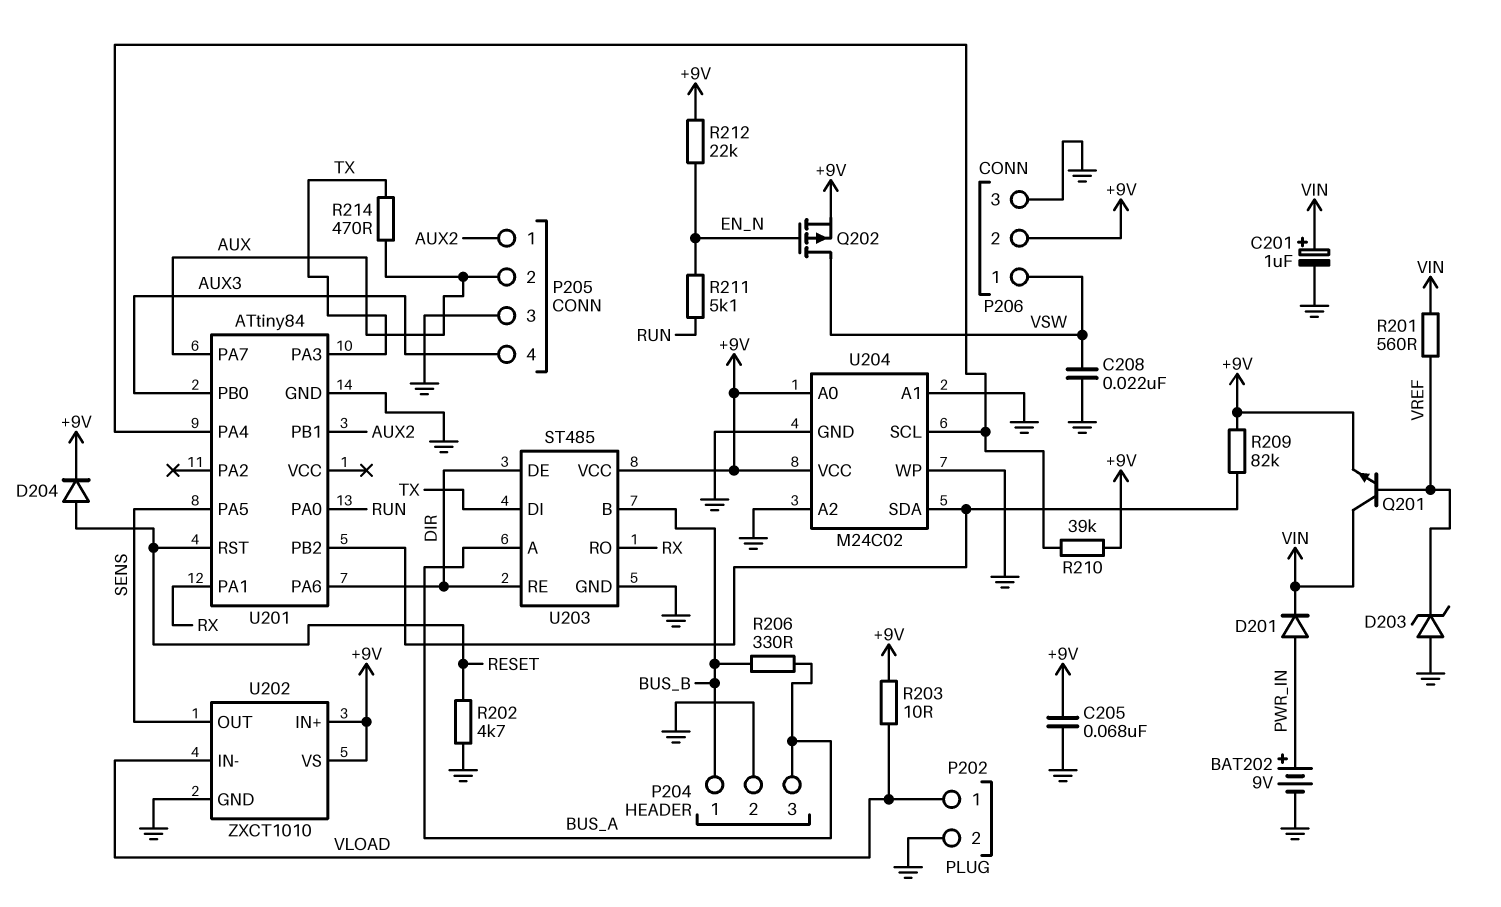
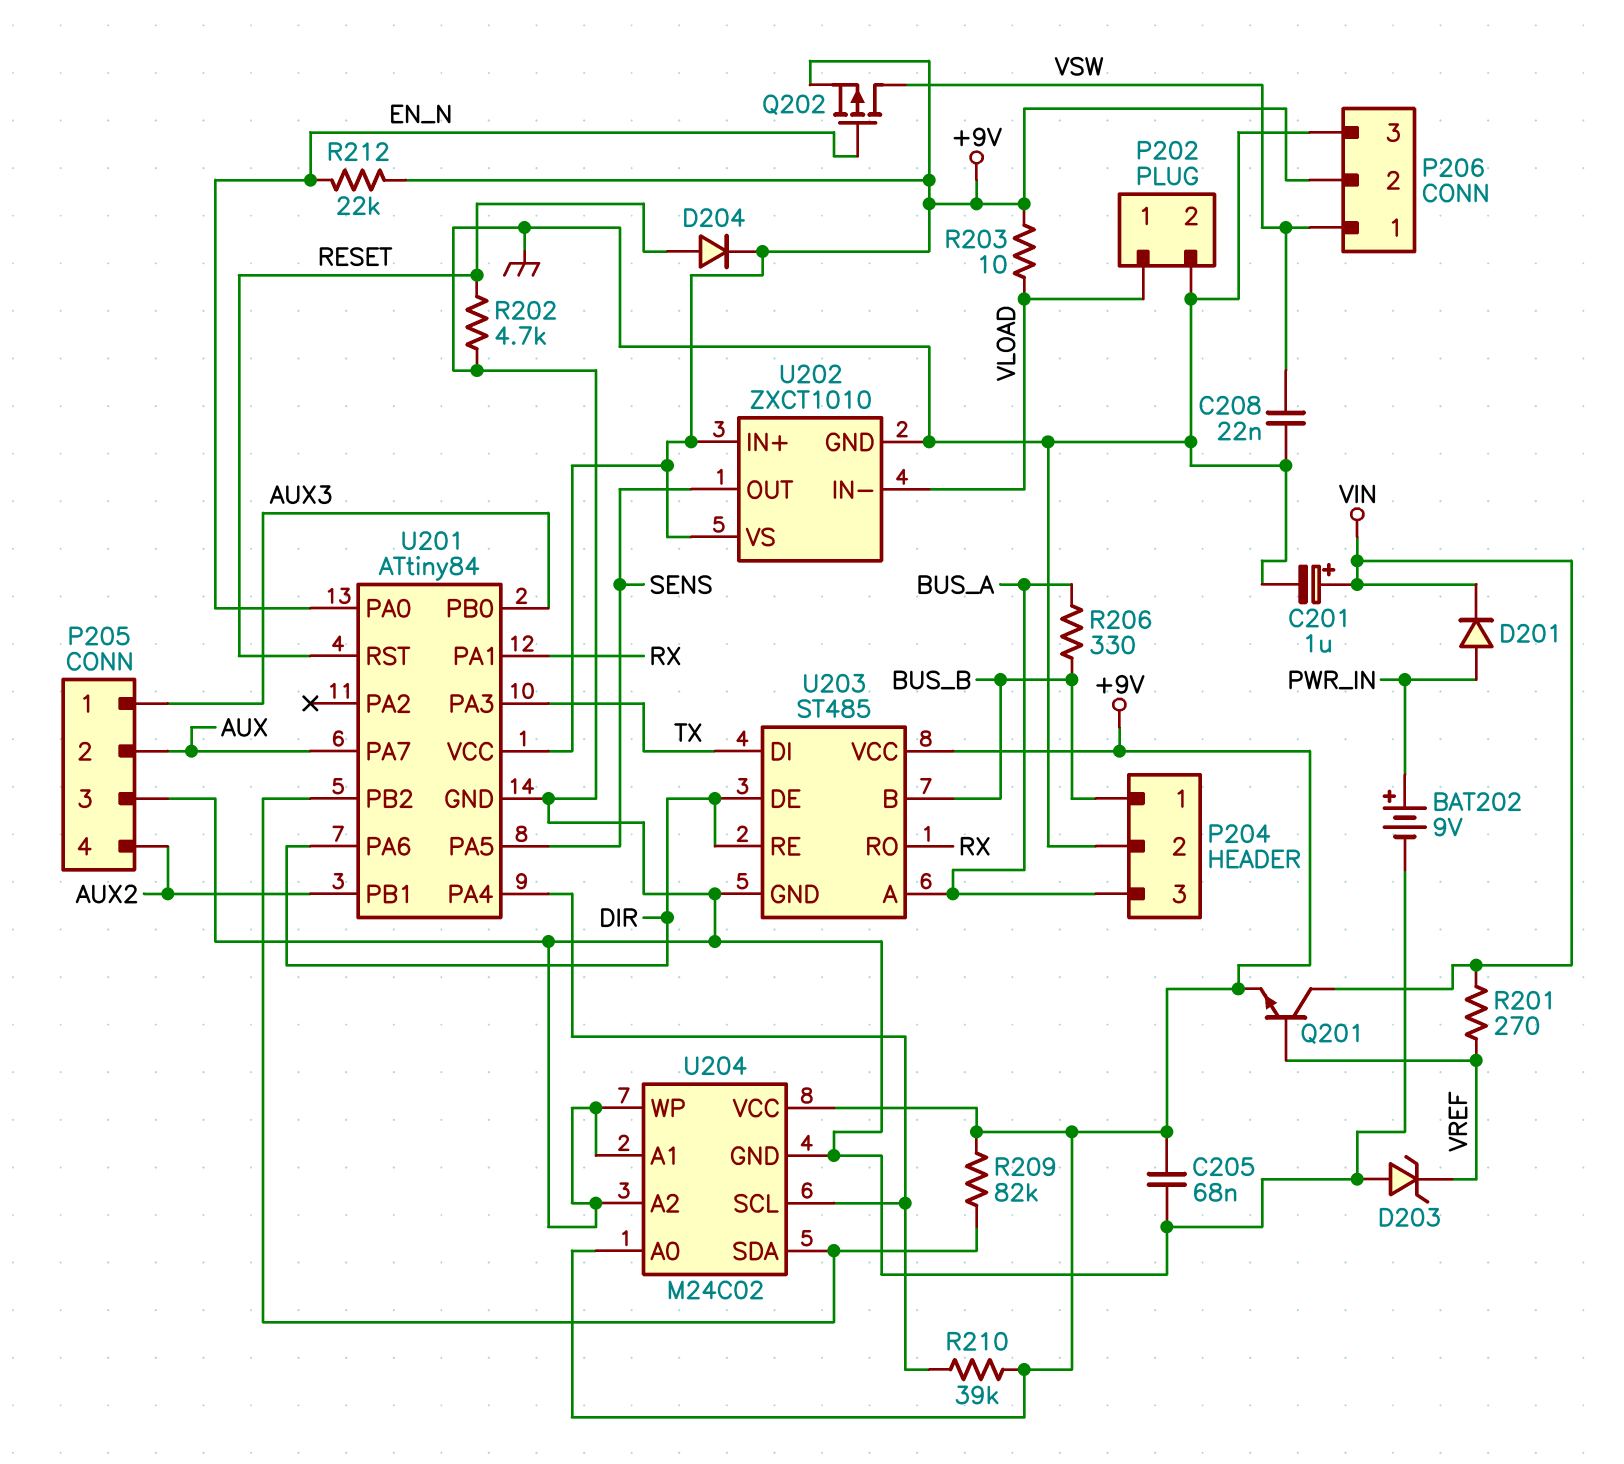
P205 pin 1: AUX2 -> AUX3
P205 pin 4: AUX3 -> AUX2
R201: 560 (VIN, VREF) -> 270 (VIN, VREF)
R211: 5.1k (EN_N, RUN) -> none
R214: 470 (AUX, TX) -> none
U201 pin PA0: RUN -> EN_N
U201 pin VCC: none -> +9V

